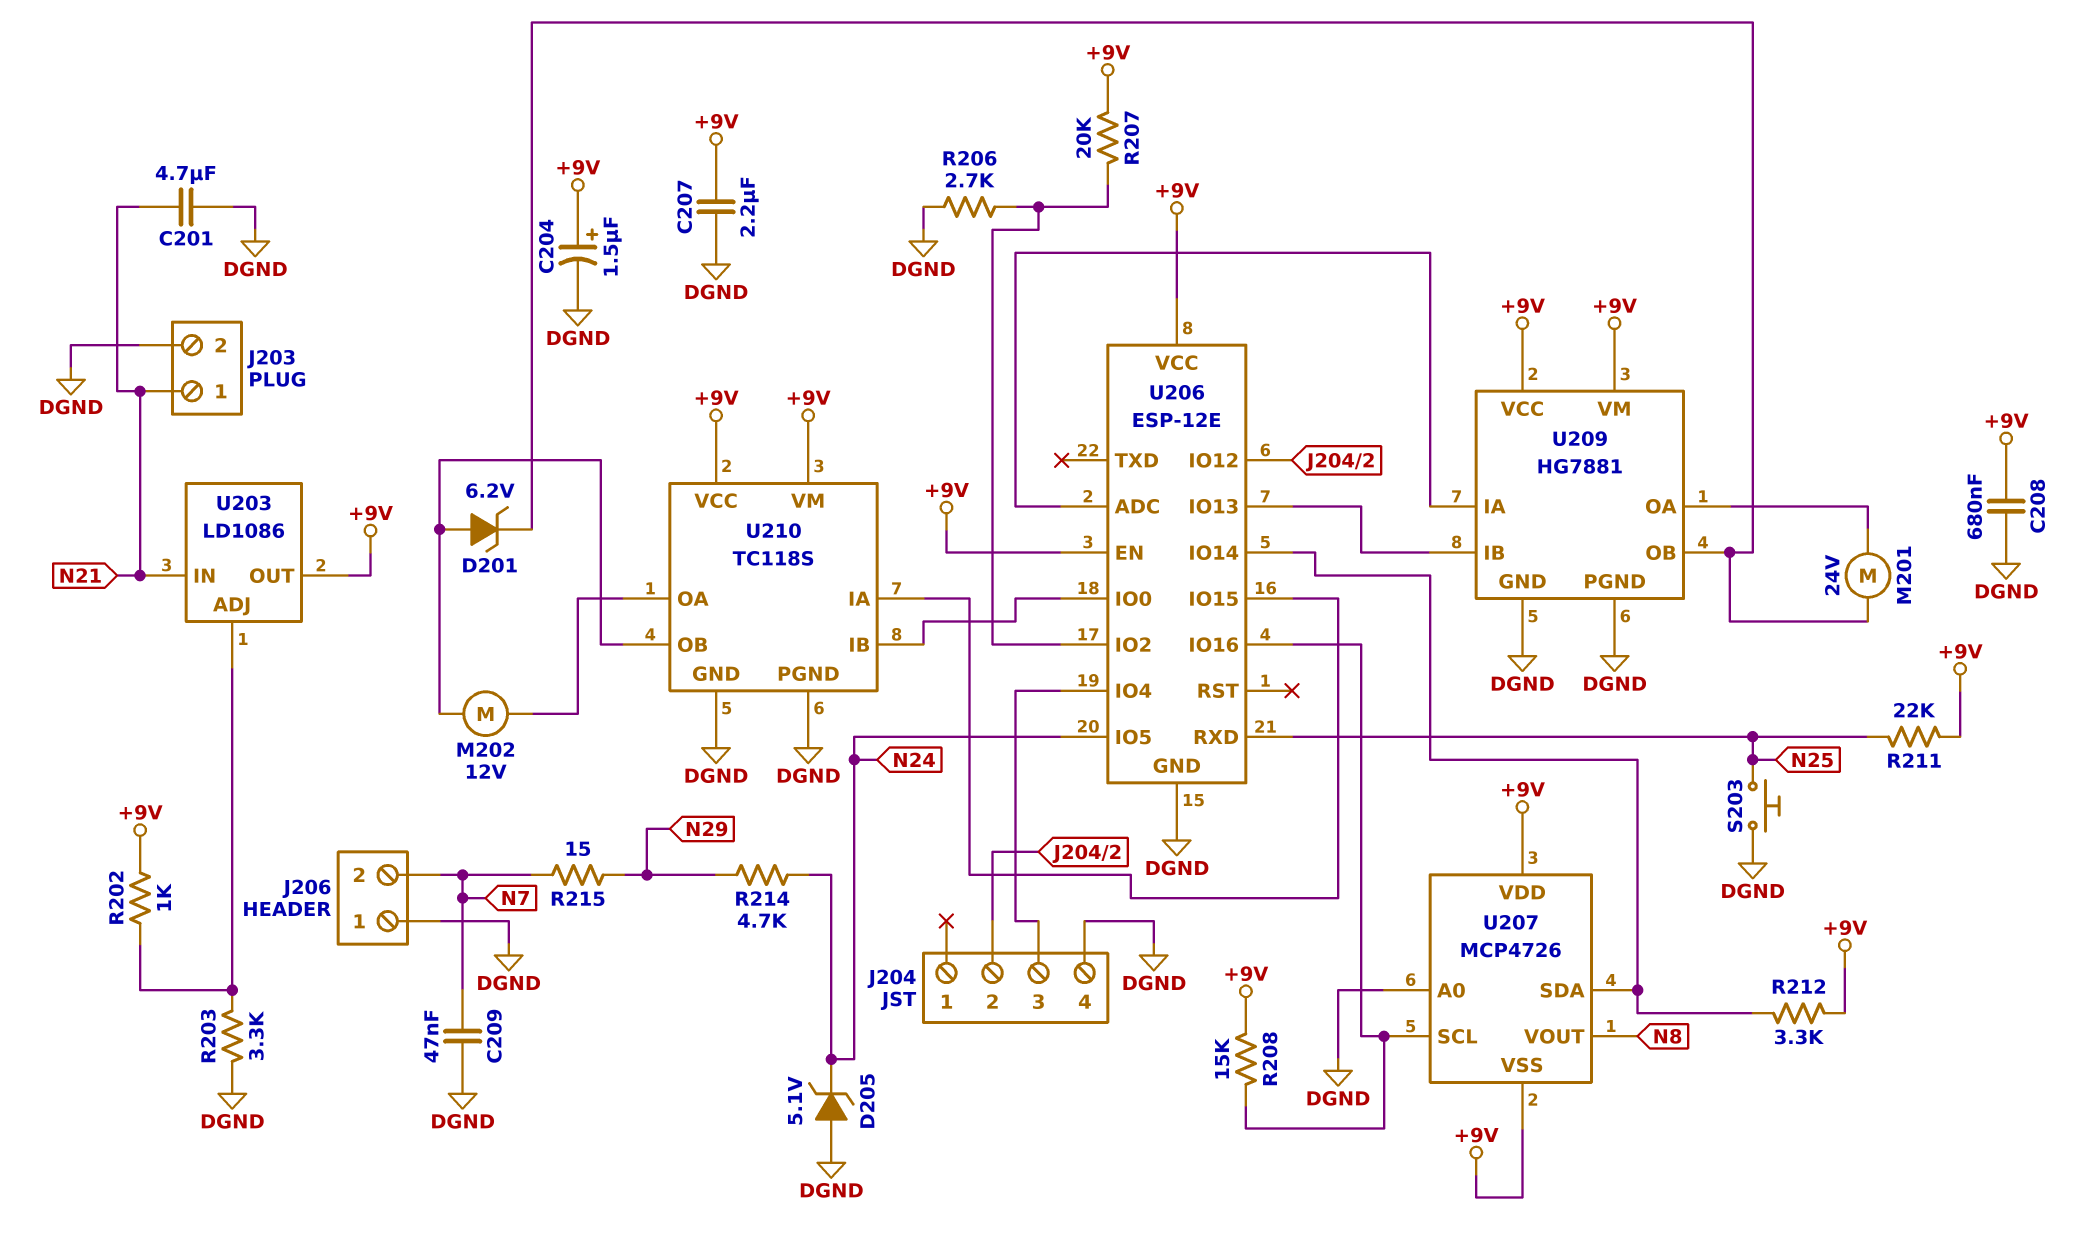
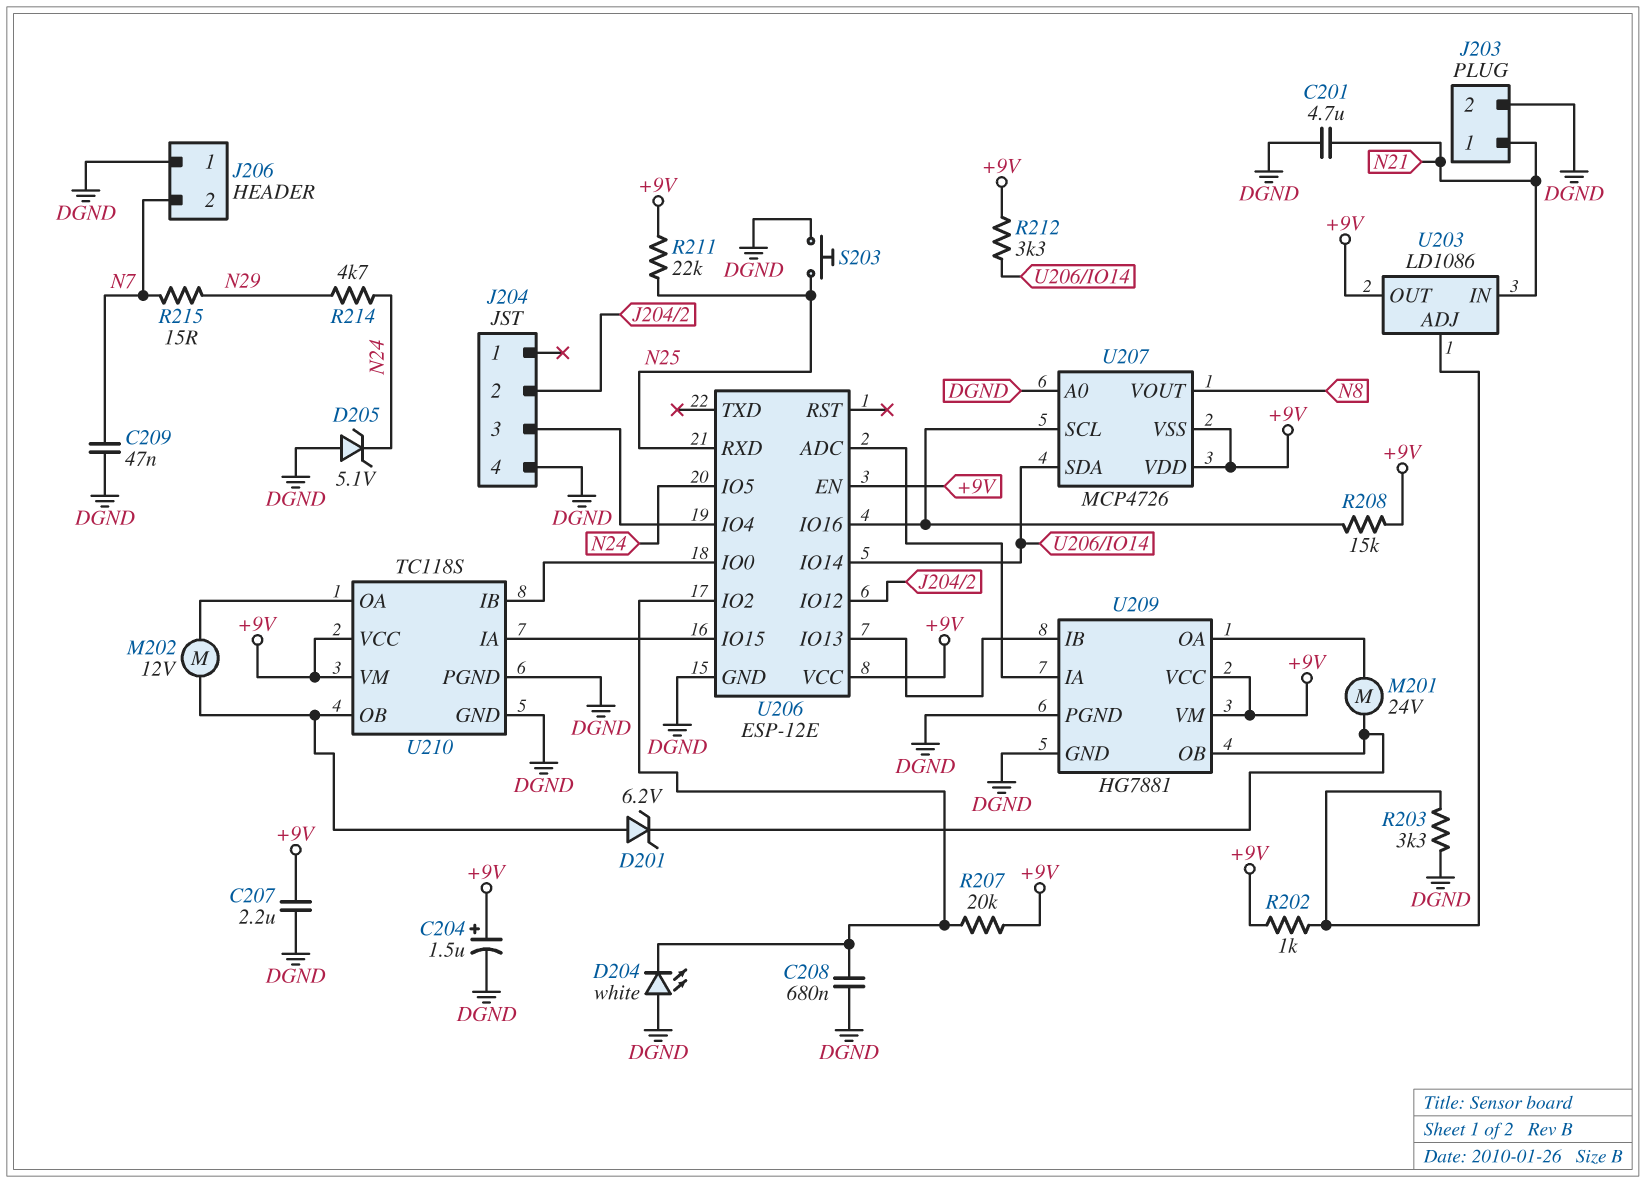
C208: 680nF (+9V, DGND) -> 680nF (DGND, U206/IO2)
D204: none -> LED white (A DGND, K U206/IO2)
R206: 2.7k (DGND, U206/IO2) -> none

